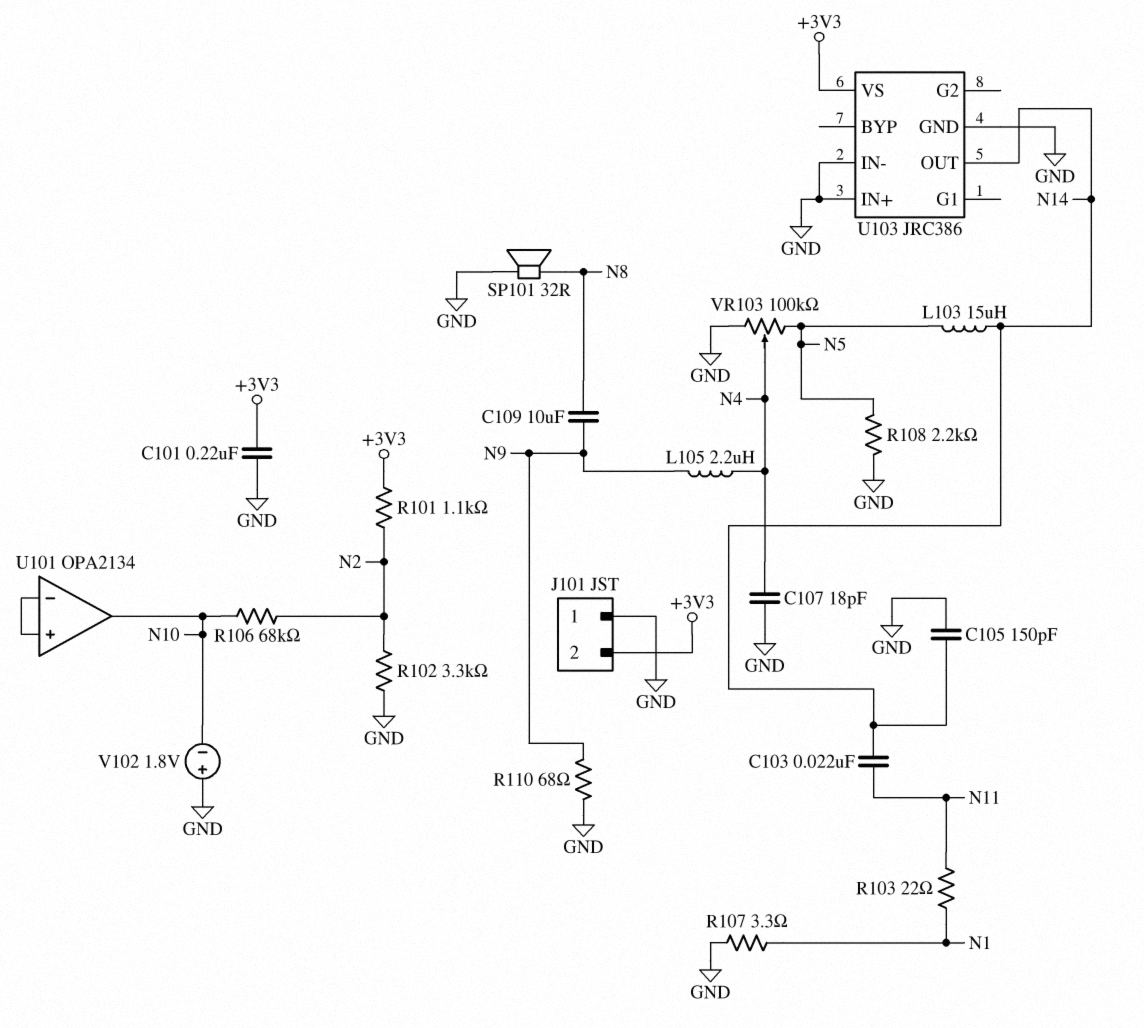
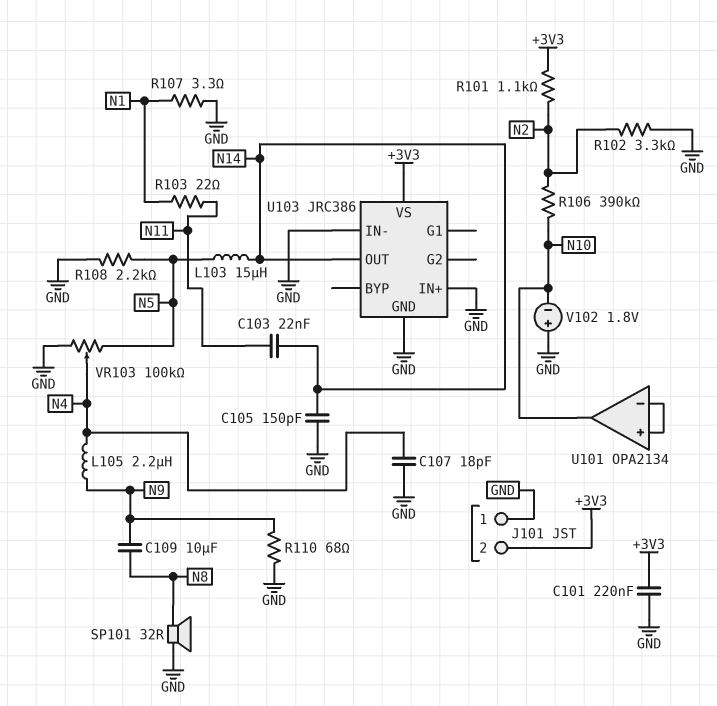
R106: 68k (N2, N10) -> 390k (N2, N10)

